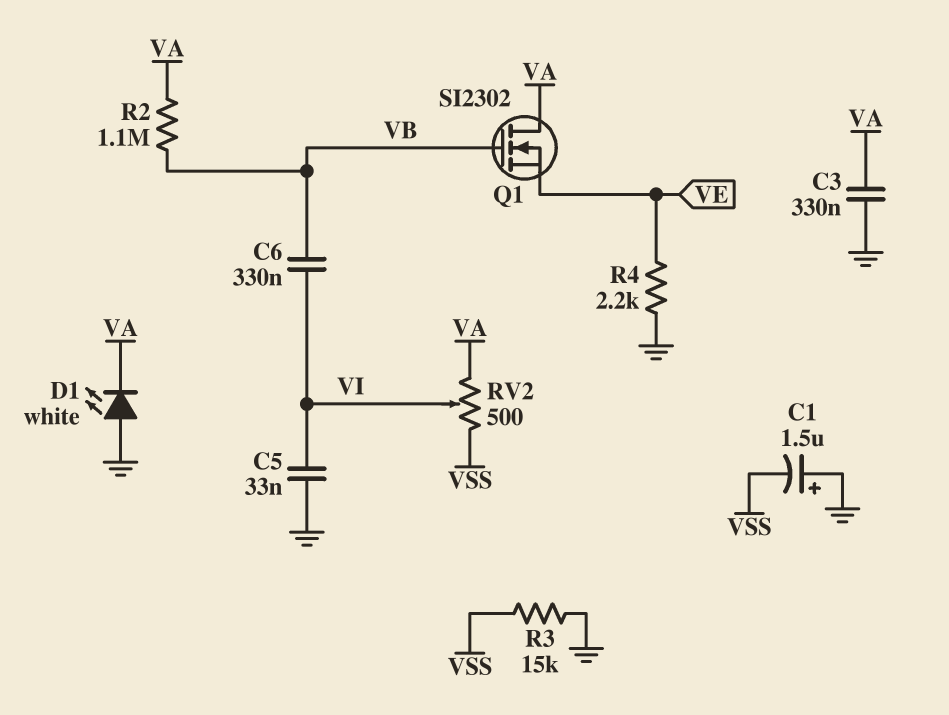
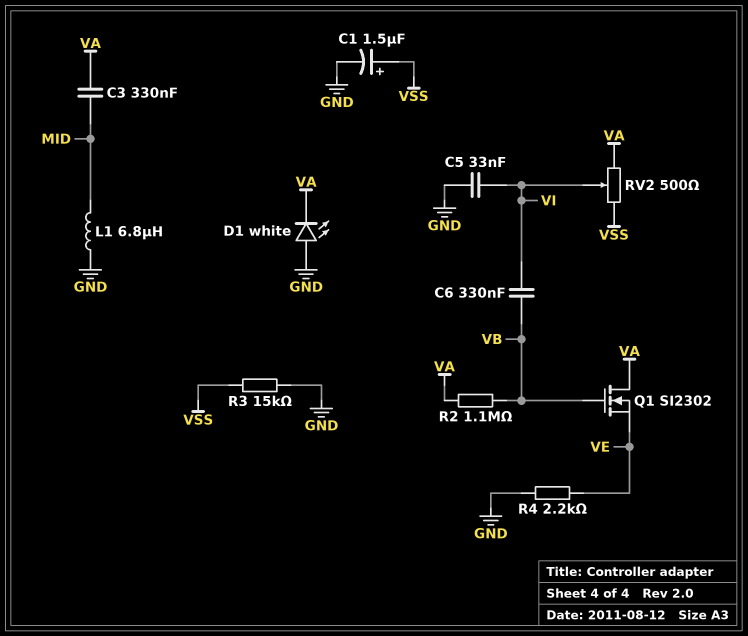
C1: 1.5uF (plus GND, minus VSS) -> 1.5uF (plus VSS, minus GND)
C3: 330nF (GND, VA) -> 330nF (MID, VA)
L1: none -> 6.8uH (GND, MID)

